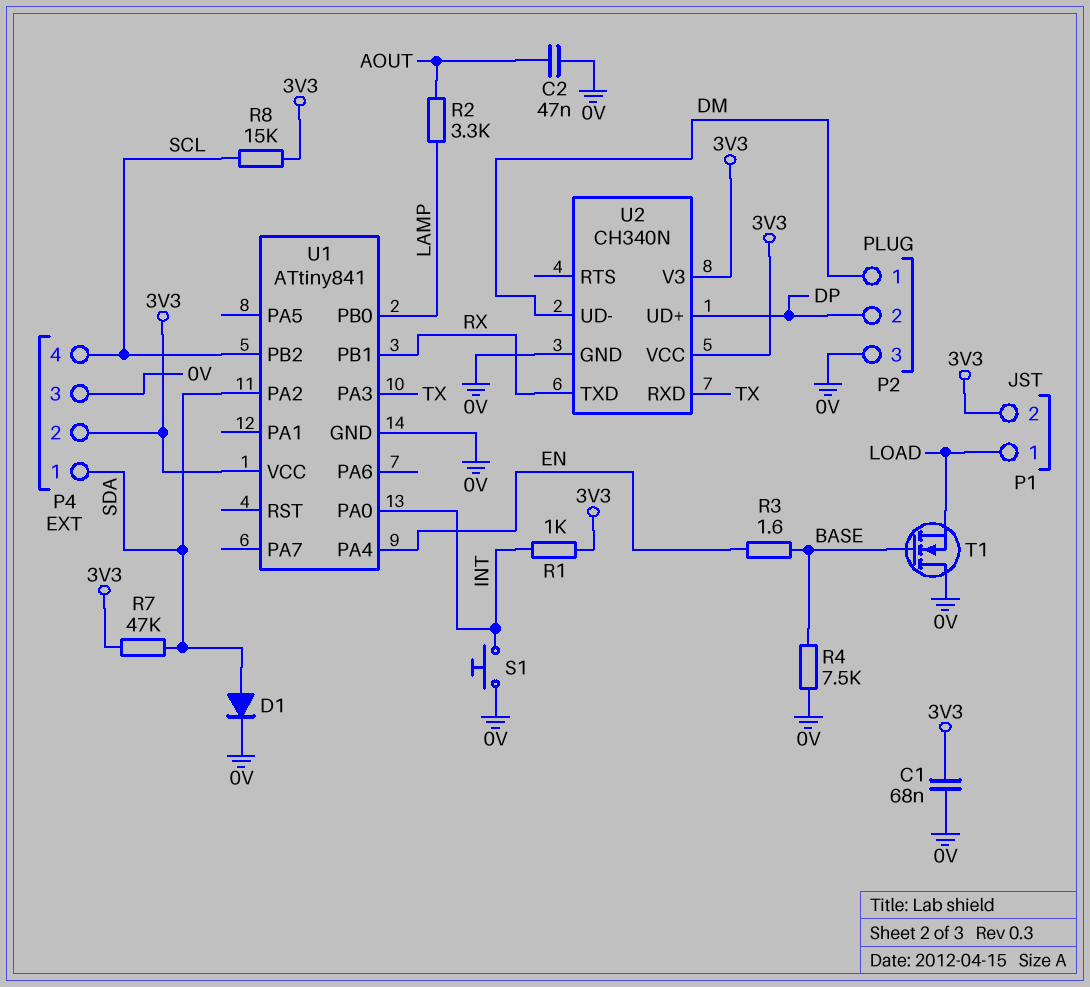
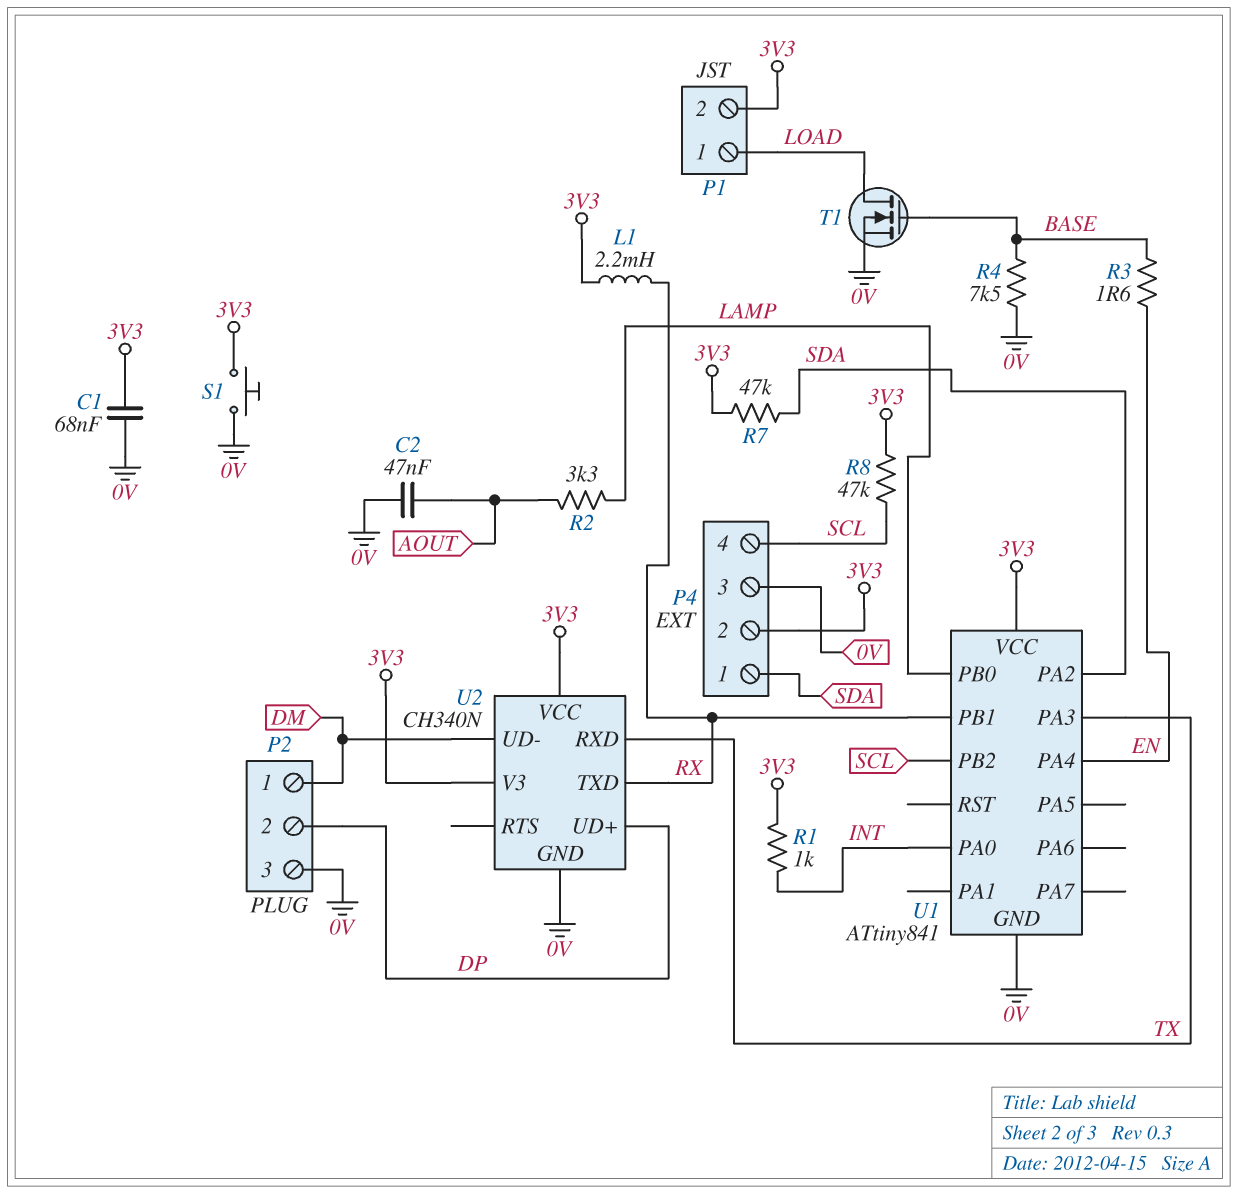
D1: diode (A SDA, K 0V) -> none
L1: none -> 2.2mH (3V3, RX)
R8: 15k (3V3, SCL) -> 47k (3V3, SCL)
S1: button (0V, INT) -> button (0V, 3V3)
T1: NMOS (G BASE, D 0V, S LOAD) -> NMOS (G BASE, D LOAD, S 0V)

